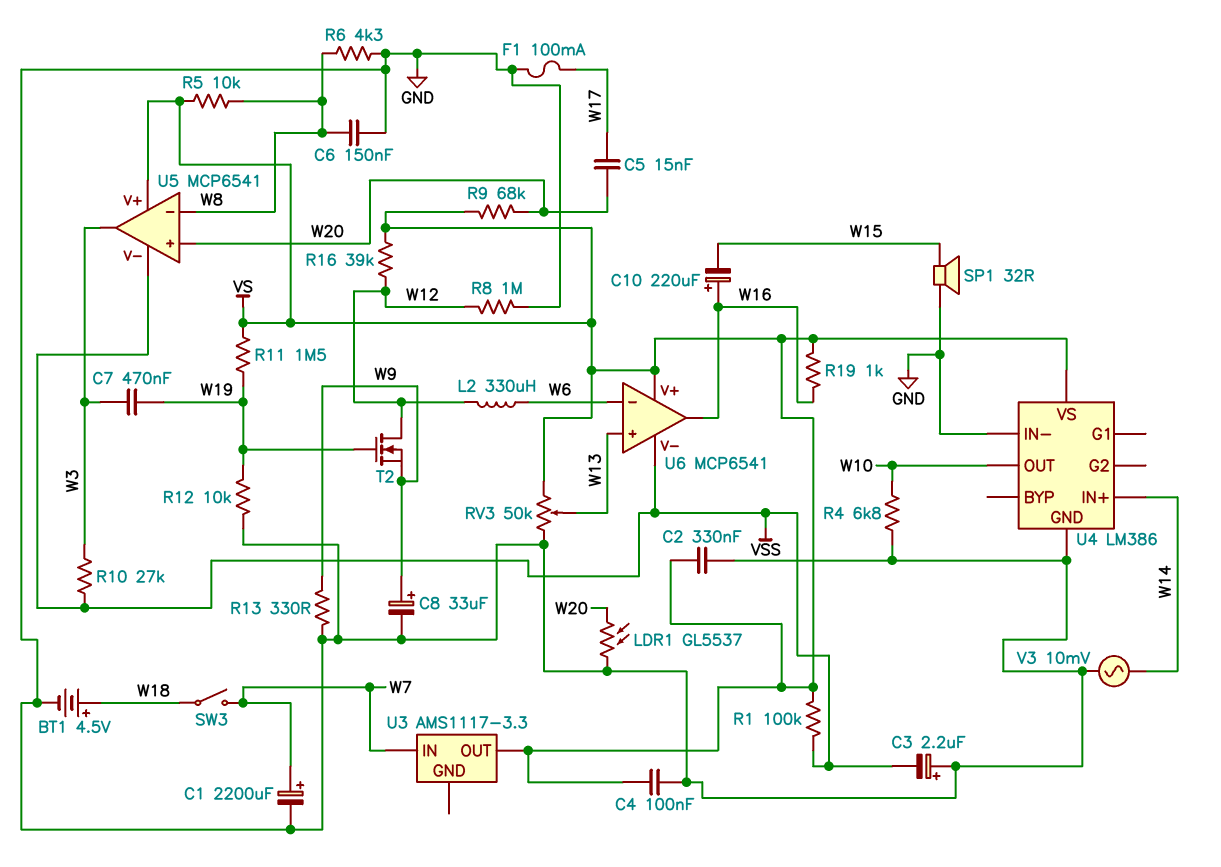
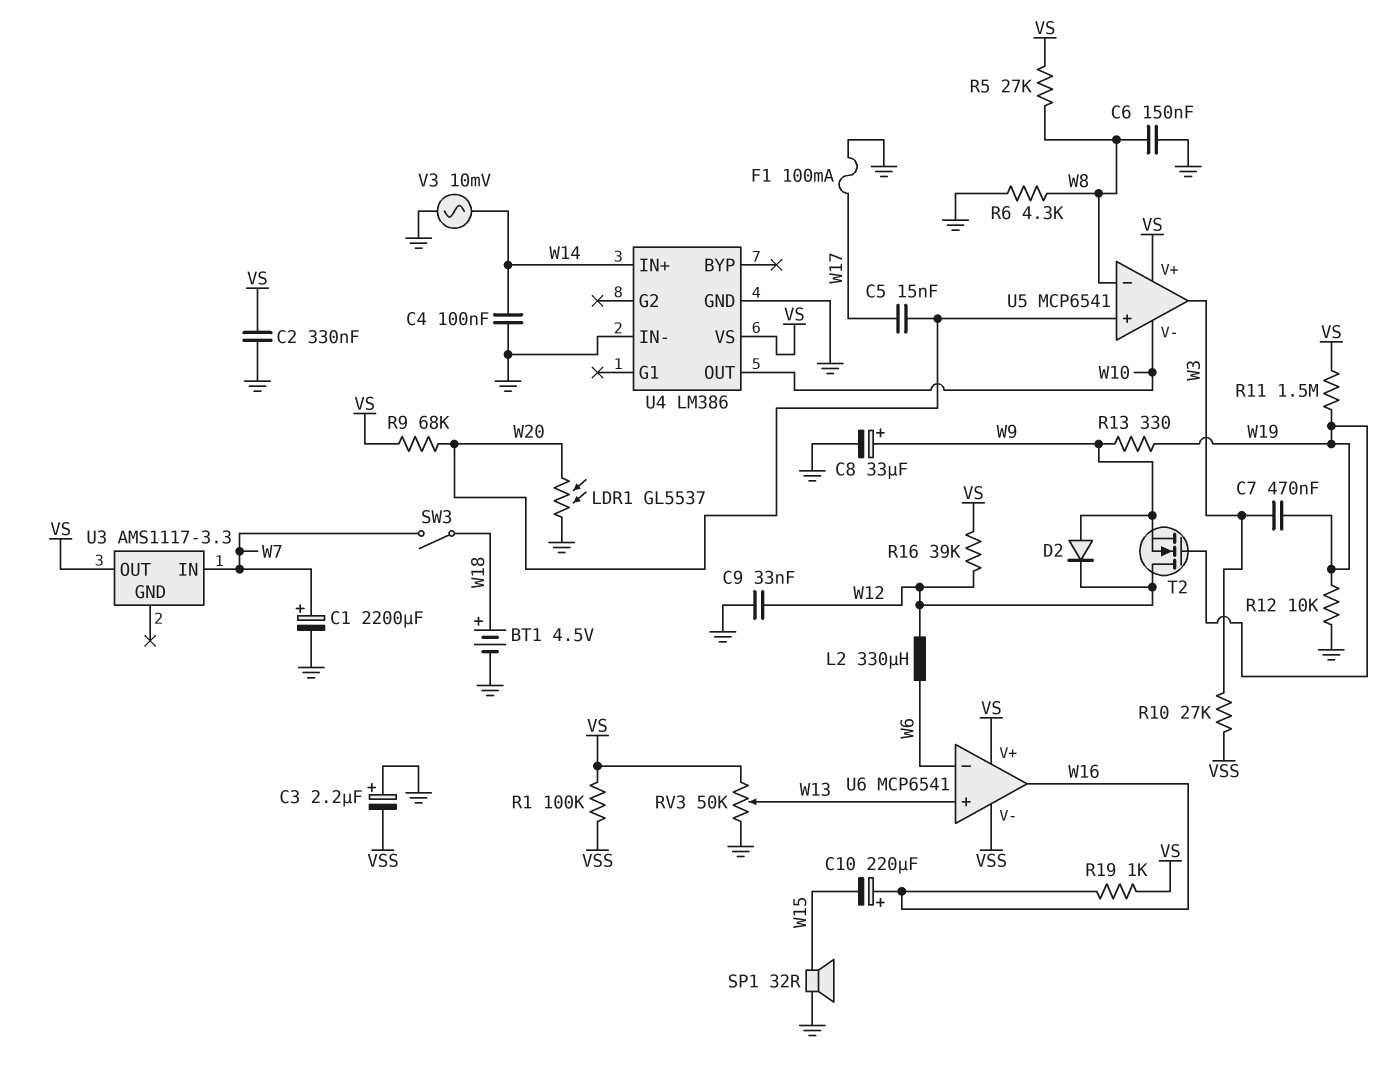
C4: 100nF (GND, VS) -> 100nF (GND, W14)
C9: none -> 33nF (GND, W12)
D2: none -> diode (A W9, K W12)
R4: 6.8k (GND, W10) -> none
R5: 10k (VS, W8) -> 27k (VS, W8)
R8: 1M (GND, W12) -> none
R13: 330 (GND, W9) -> 330 (W9, W19)
U5 pin V-: VSS -> W10

